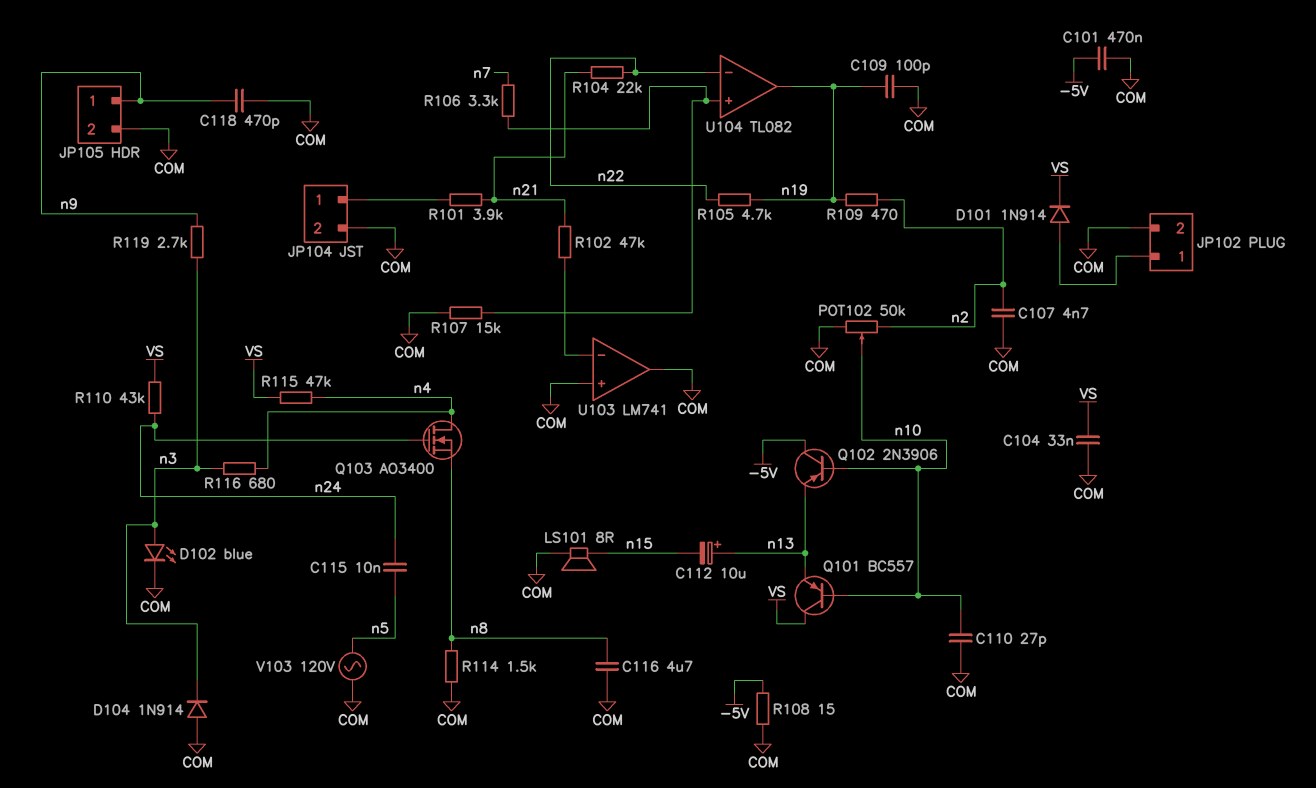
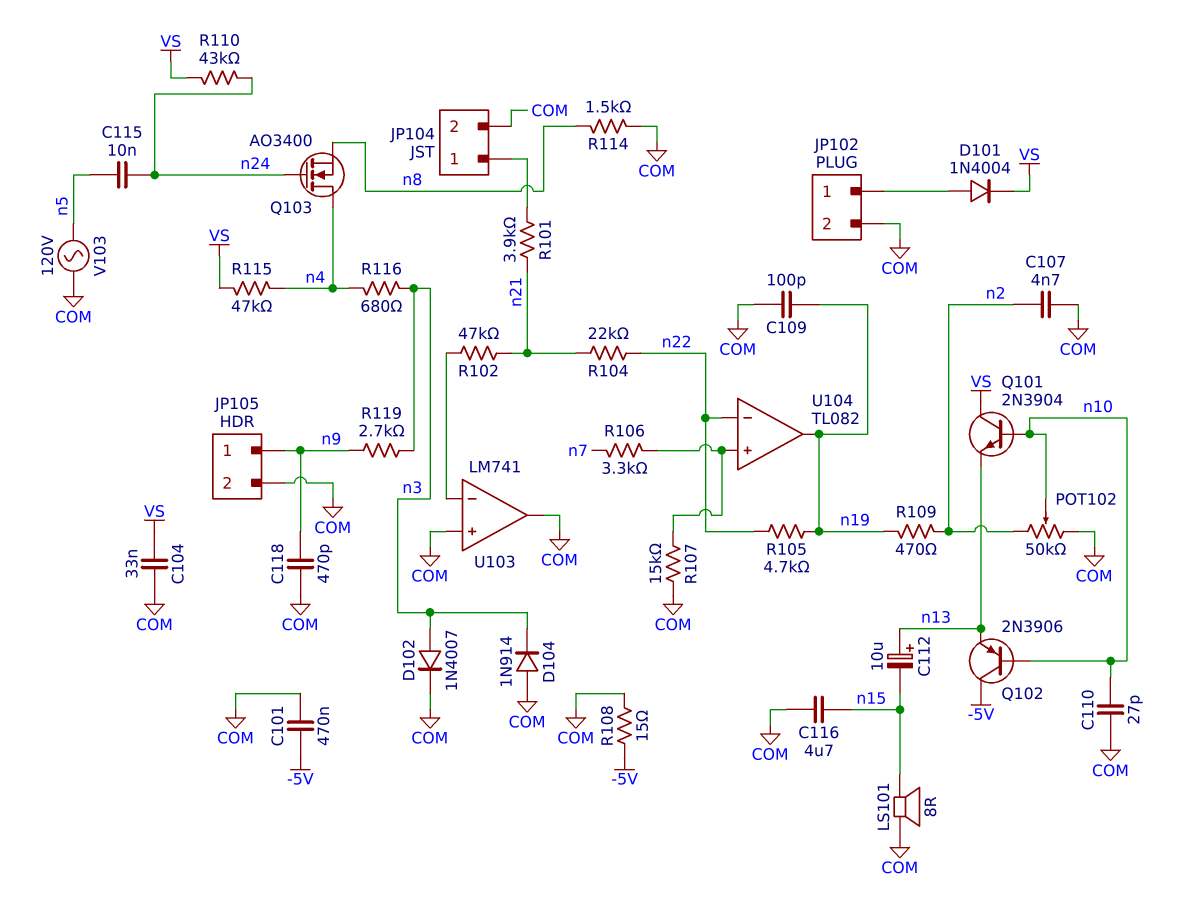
C116: 4.7uF (COM, n8) -> 4.7uF (COM, n15)
D101: diode 1N914 (A JP102/1, K VS) -> diode 1N4004 (A JP102/1, K VS)
D102: LED blue (A n3, K COM) -> diode 1N4007 (A n3, K COM)
Q101: PNP BC557 (B n10, C VS, E n13) -> NPN 2N3904 (B n10, C VS, E n13)

